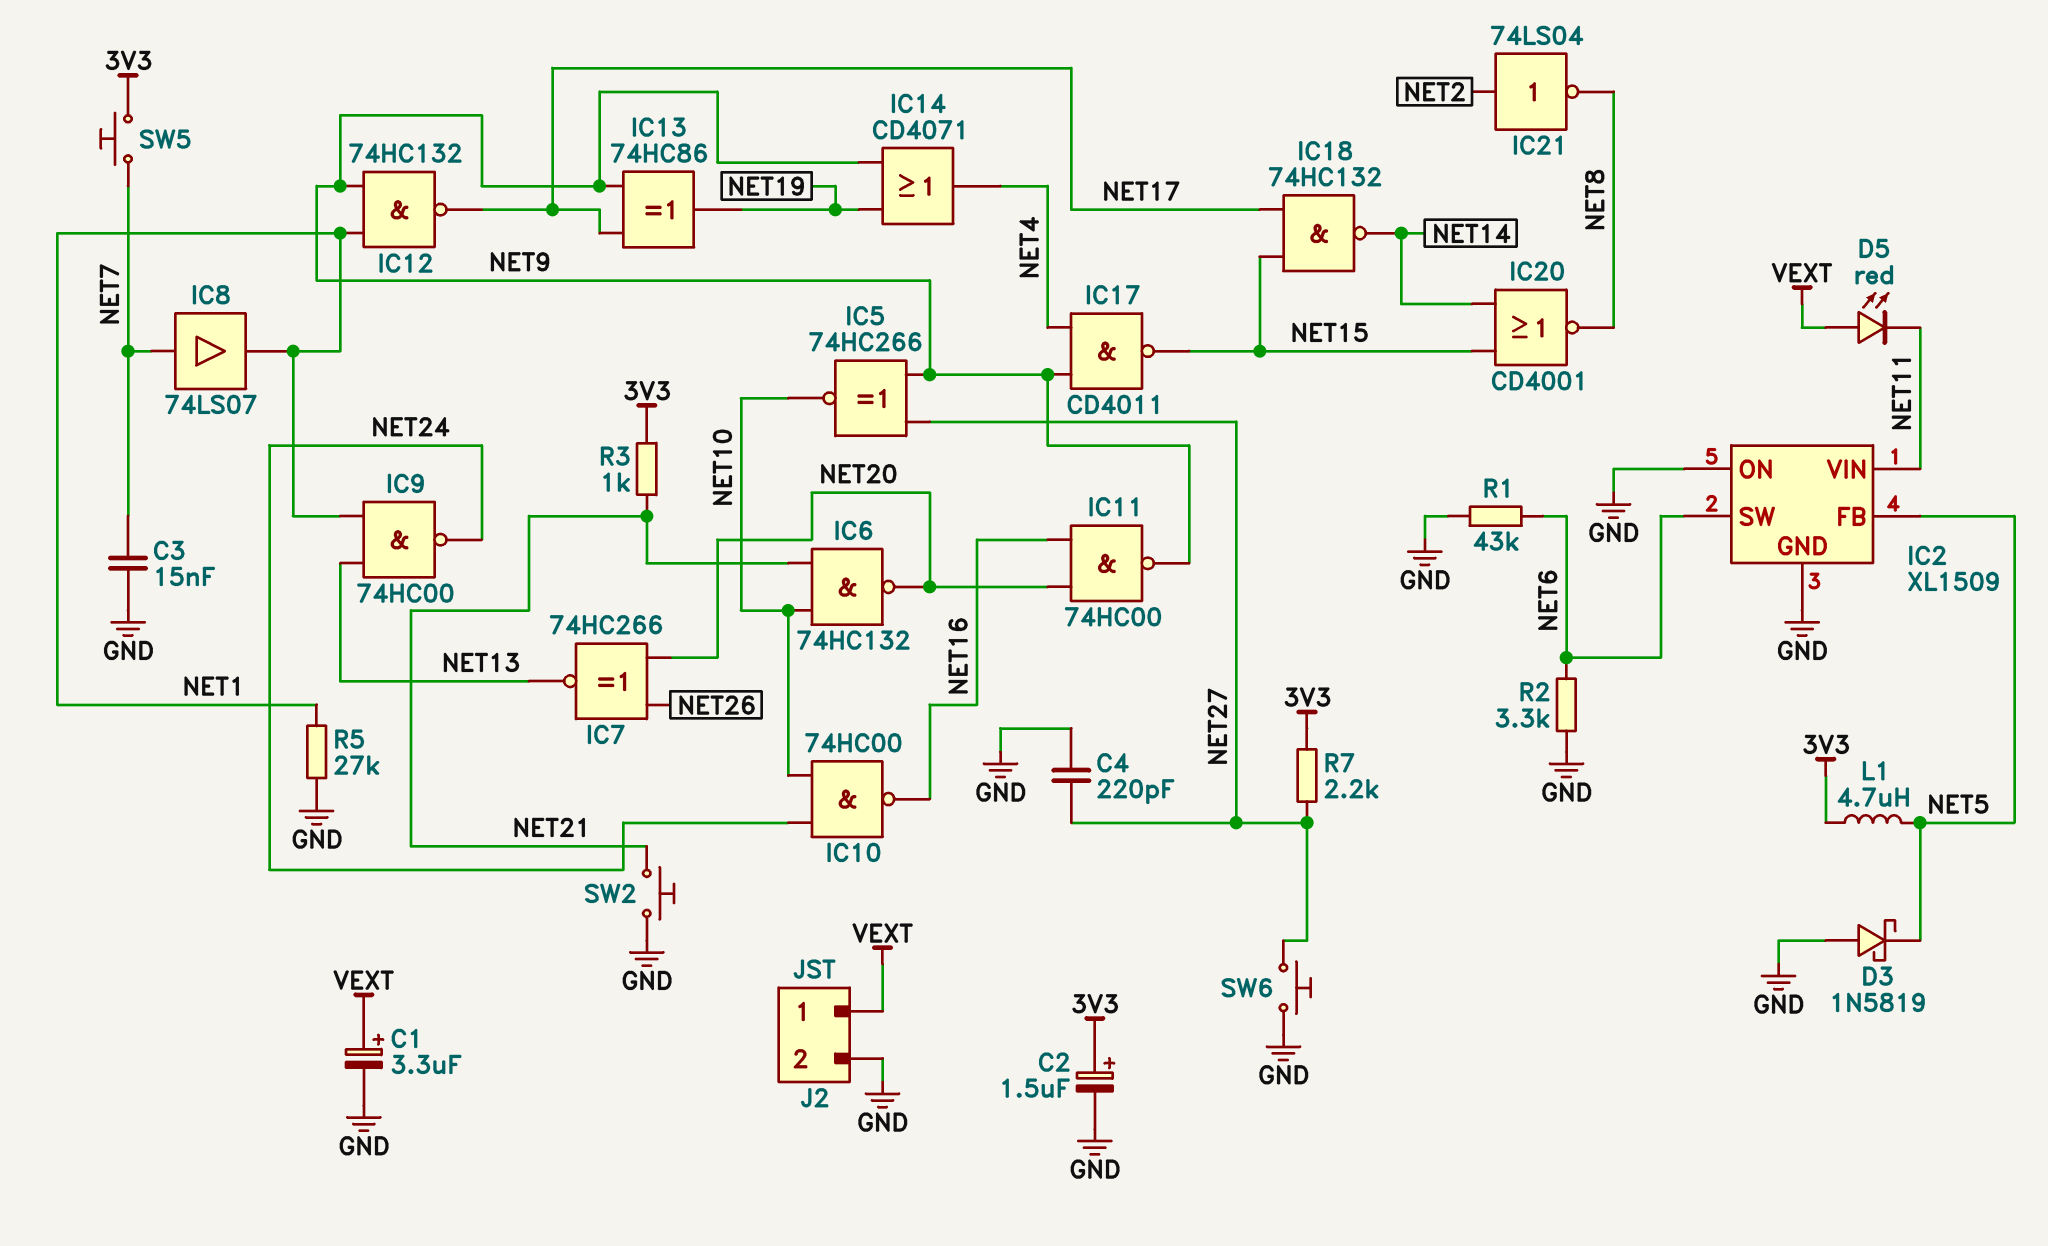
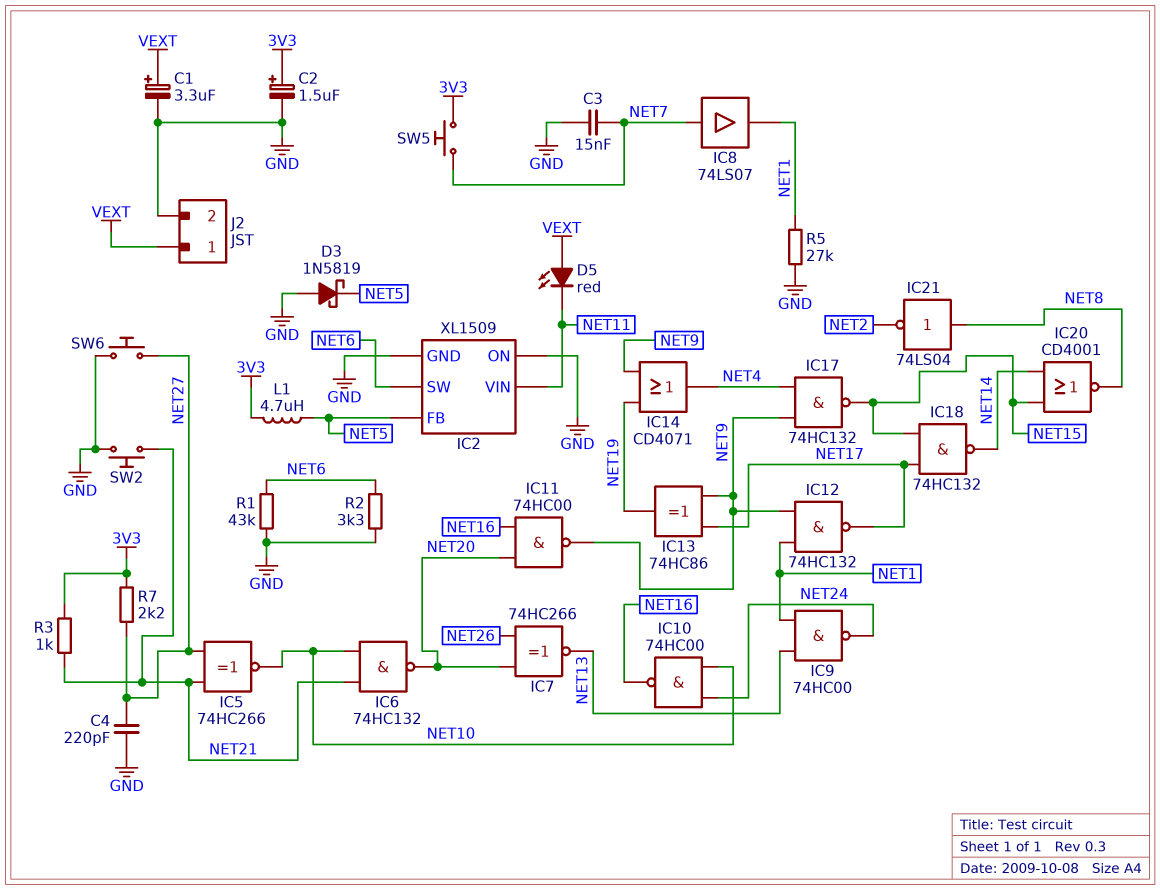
IC5: XNOR 74HC266 (in NET9, in NET27, out NET10) -> XNOR 74HC266 (in NET21, in NET27, out NET10)
IC17: NAND CD4011 (in NET4, in NET9, out NET15) -> NAND 74HC132 (in NET4, in NET9, out NET15)
IC21: NOT 74LS04 (in NET2, out NET8) -> NOT 74LS04 (in NET8, out NET2)

